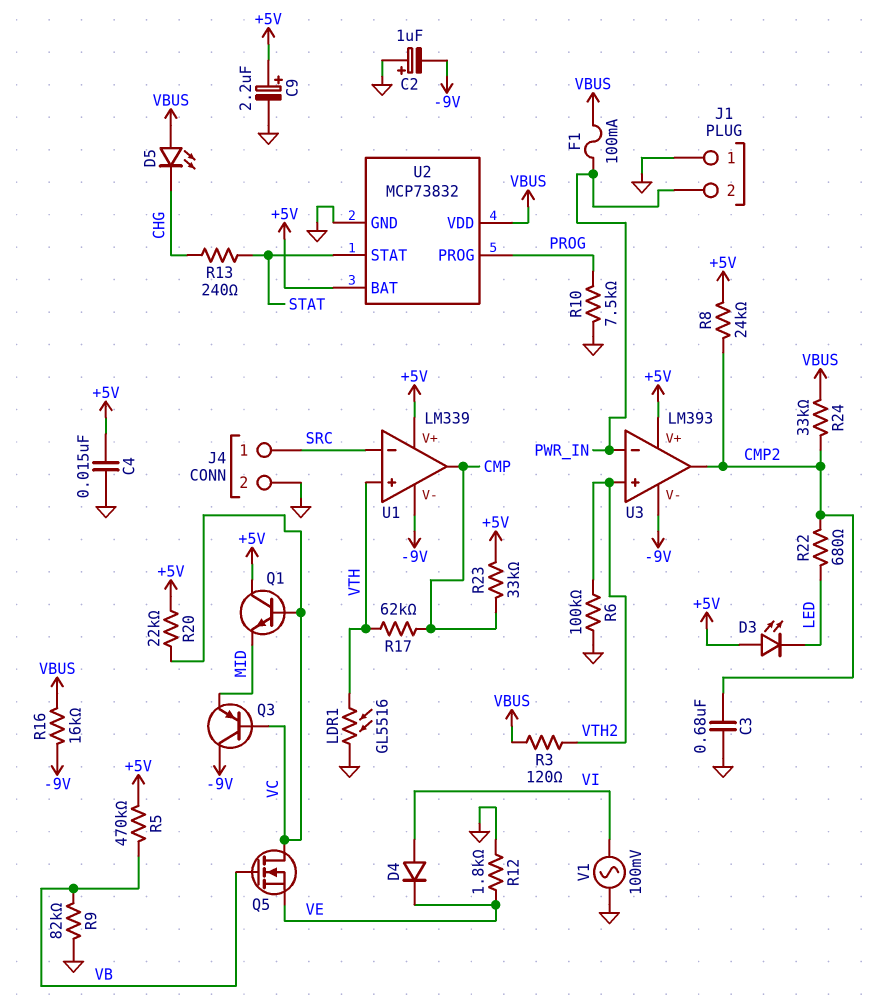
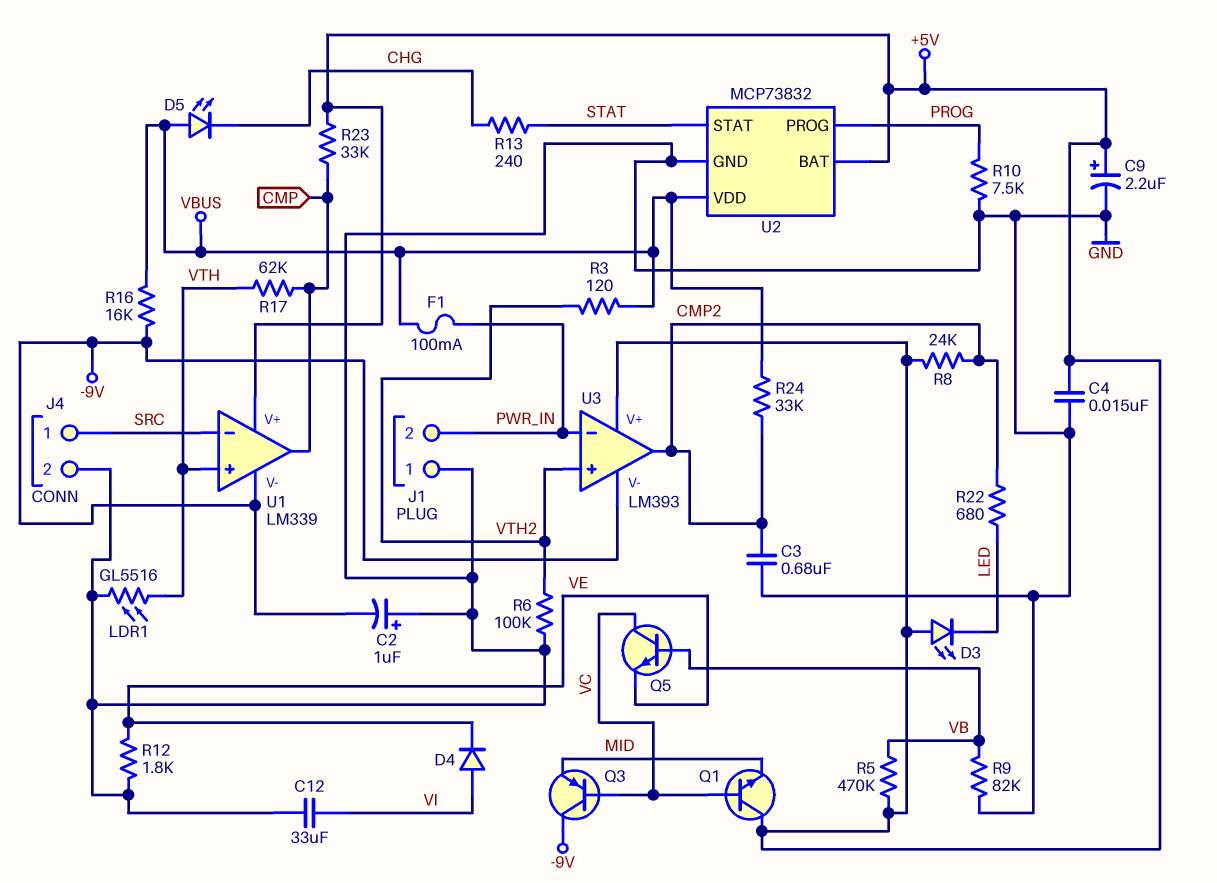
C12: none -> 33uF (GND, VI)
Q5: NMOS (G VB, D VC, S VE) -> NPN (B VB, C VC, E VE)
R20: 22k (+5V, VC) -> none
V1: AC 100mV (GND, VI) -> none

